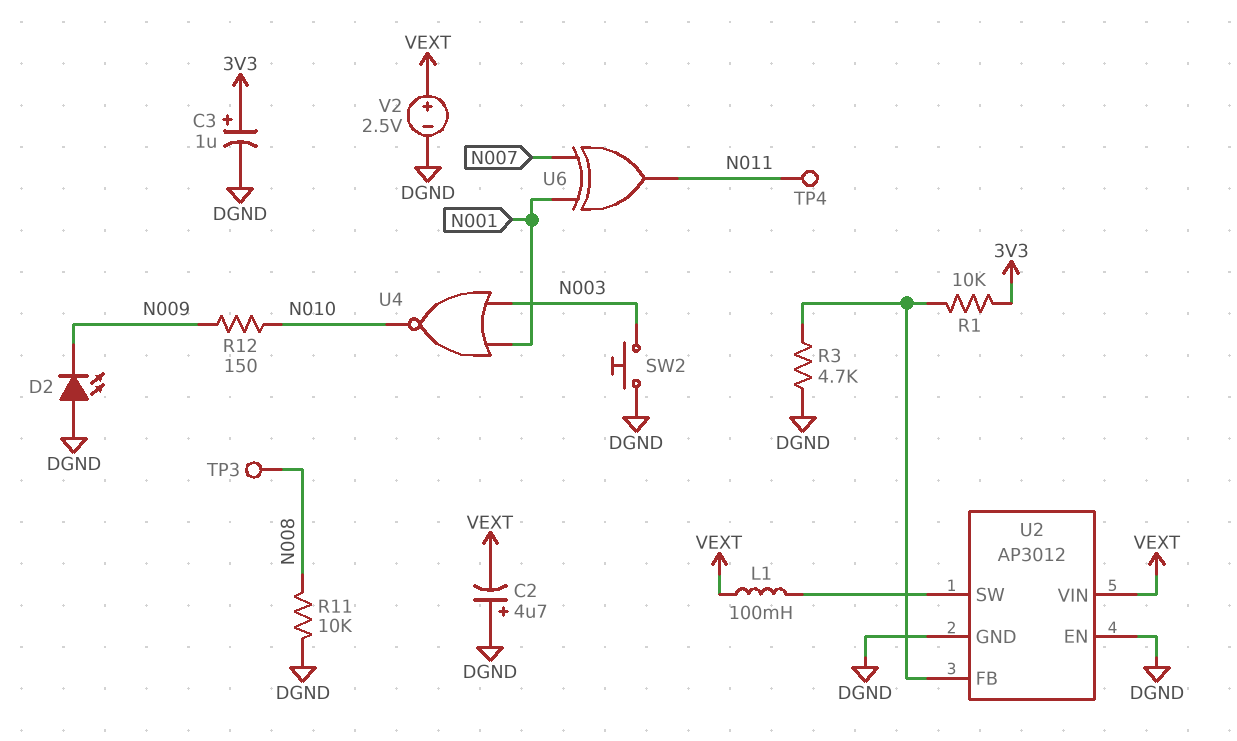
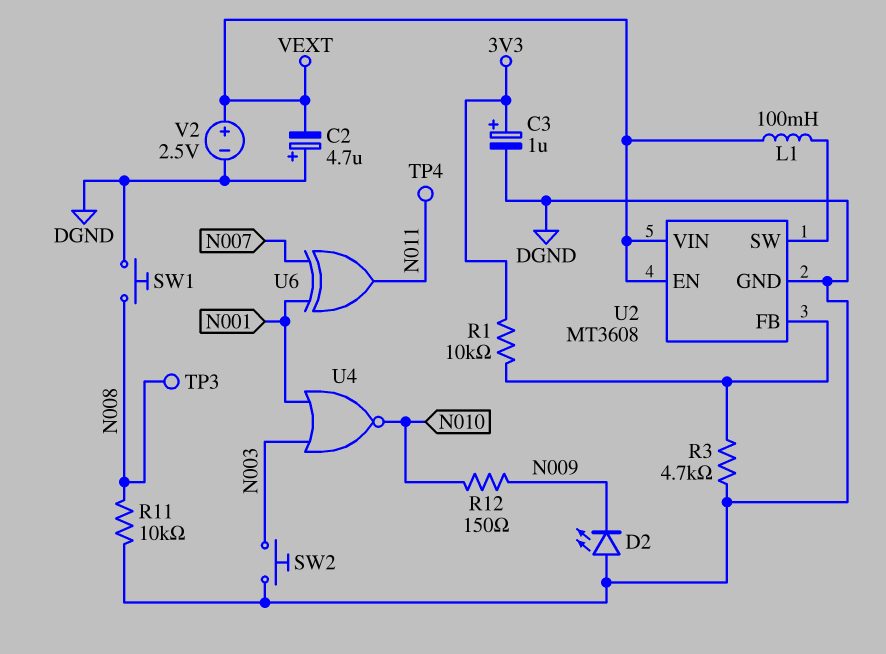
SW1: none -> button (DGND, N008)
U2: AP3012 -> MT3608
U2 pin EN: DGND -> VEXT

